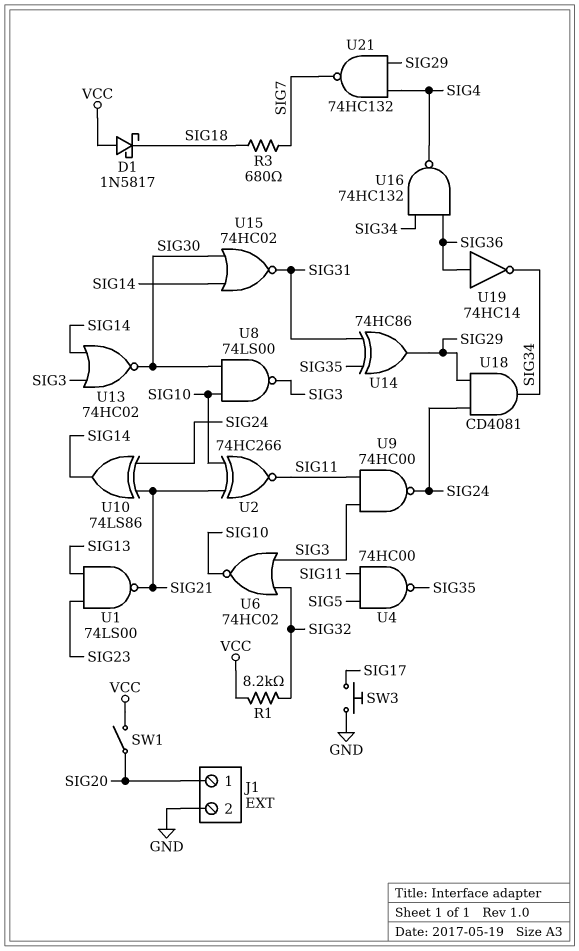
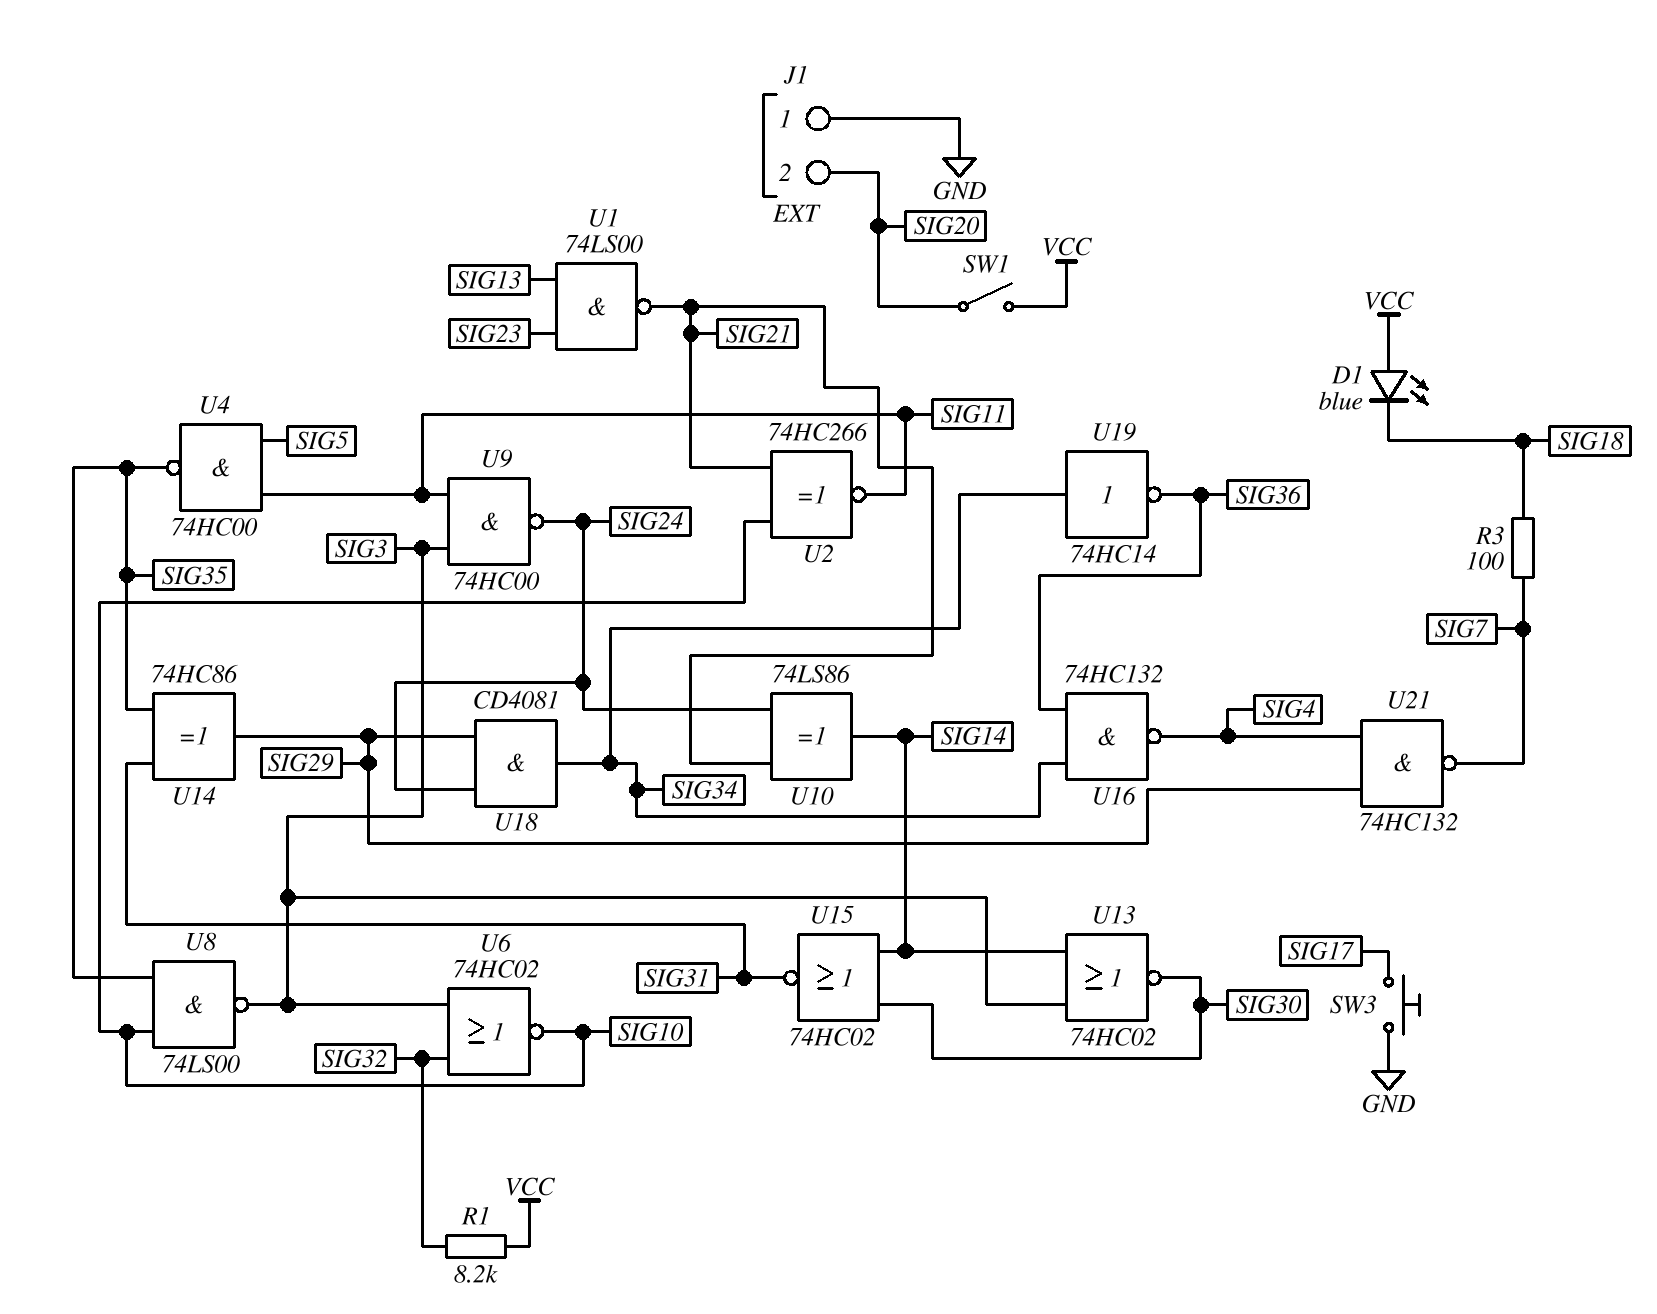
D1: schottky 1N5817 (A VCC, K SIG18) -> LED blue (A VCC, K SIG18)
J1 pin 1: SIG20 -> GND
J1 pin 2: GND -> SIG20
R3: 680 (SIG7, SIG18) -> 100 (SIG7, SIG18)
U8: NAND 74LS00 (in SIG10, in SIG30, out SIG3) -> NAND 74LS00 (in SIG10, in SIG35, out SIG3)
U19: NOT 74HC14 (in SIG36, out SIG34) -> NOT 74HC14 (in SIG34, out SIG36)

